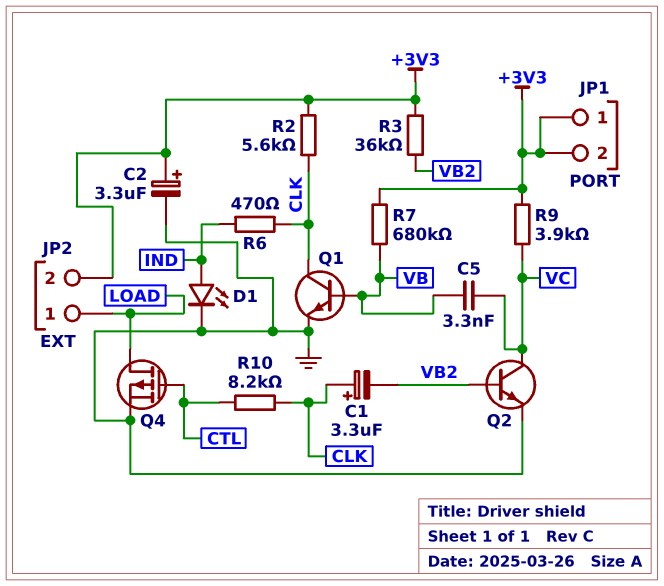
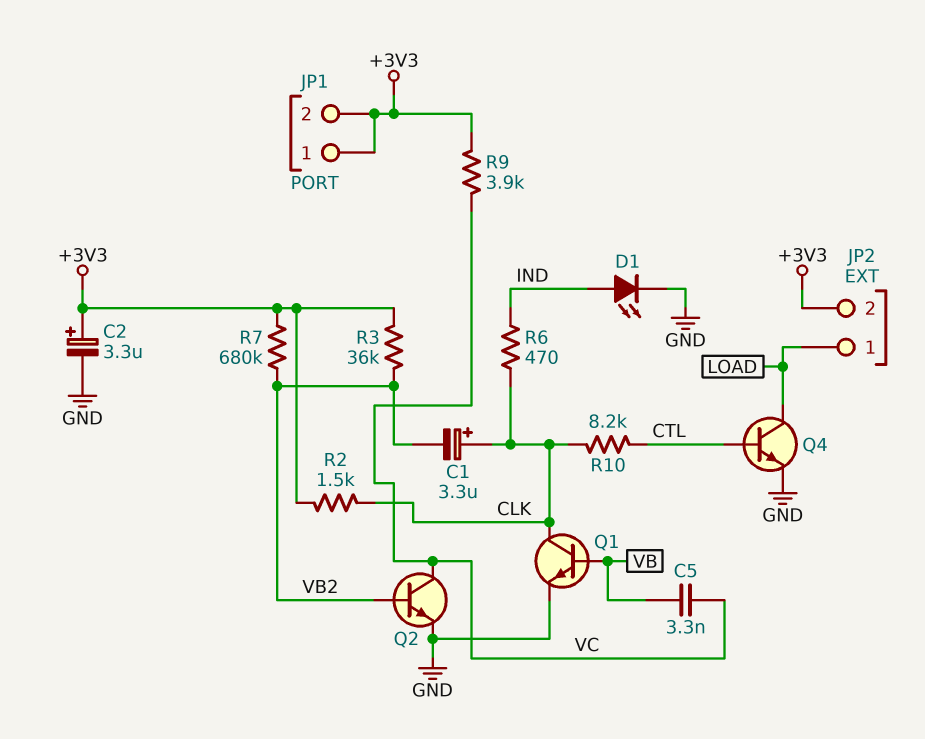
Q4: PMOS (G CTL, D LOAD, S GND) -> NPN (B CTL, C LOAD, E GND)
R2: 5.6k (+3V3, CLK) -> 1.5k (+3V3, CLK)
R7: 680k (+3V3, VB) -> 680k (+3V3, VB2)

